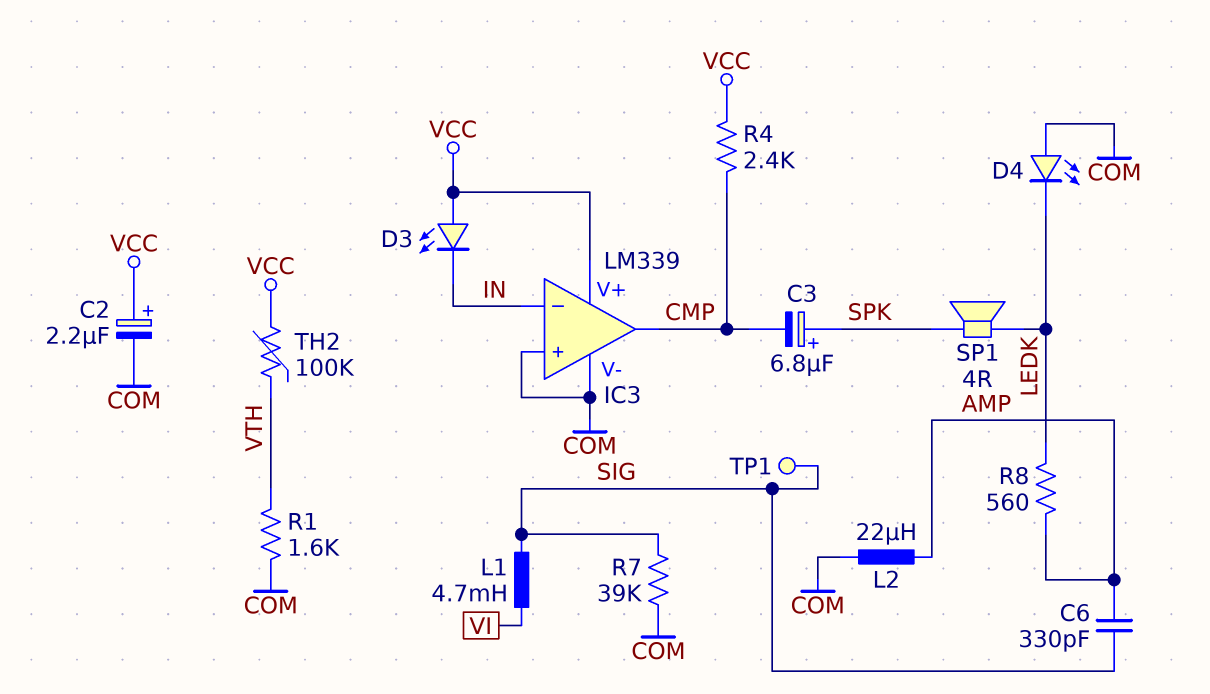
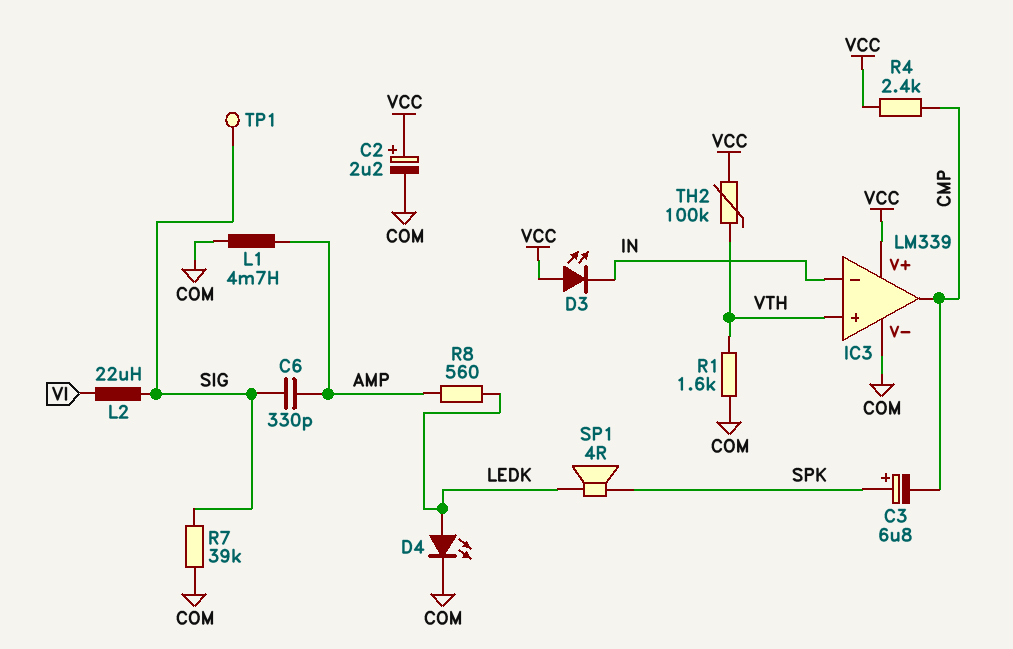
D4: LED (A COM, K LEDK) -> LED (A LEDK, K COM)
IC3 pin in+: COM -> VTH
L1: 4.7mH (SIG, VI) -> 4.7mH (AMP, COM)
L2: 22uH (AMP, COM) -> 22uH (SIG, VI)

